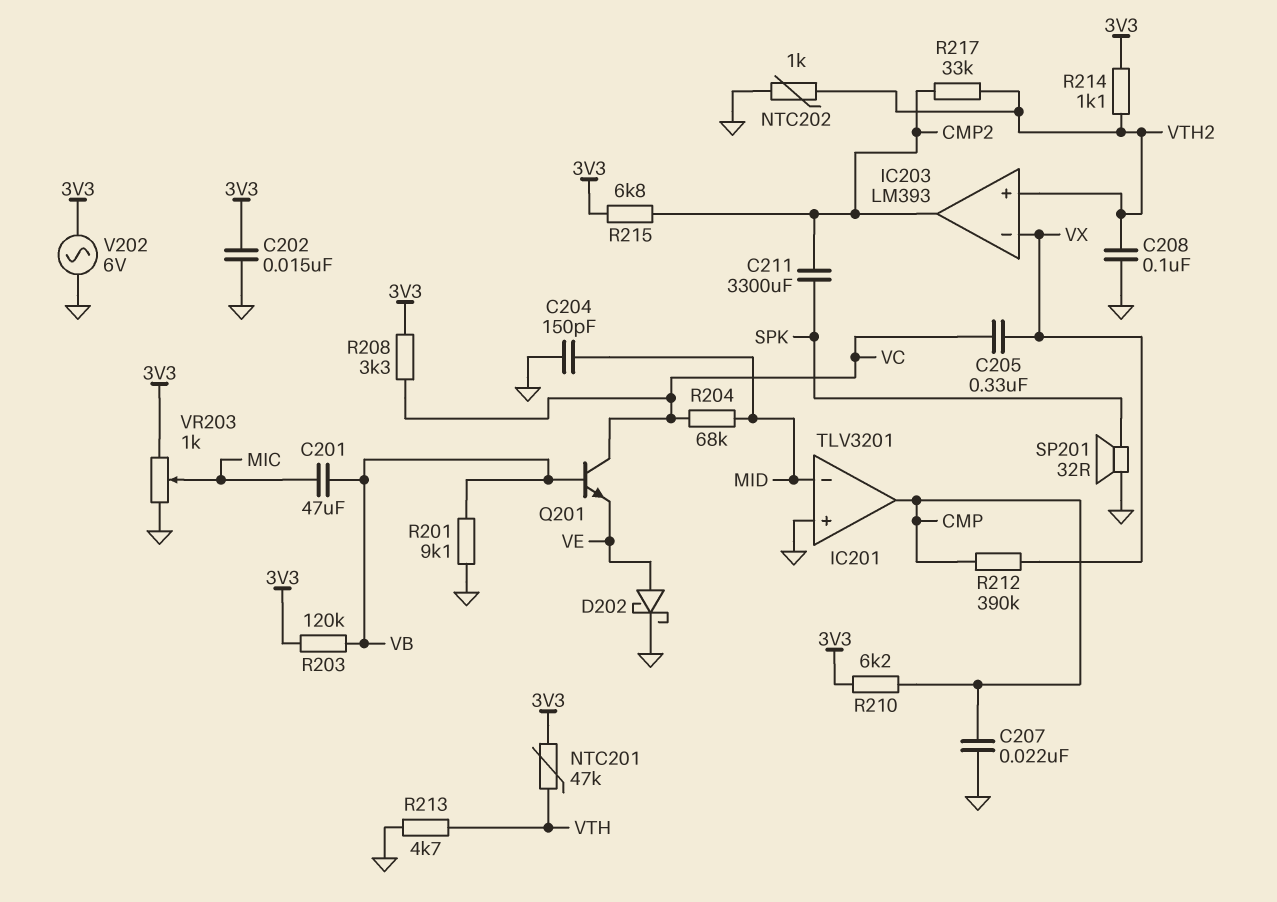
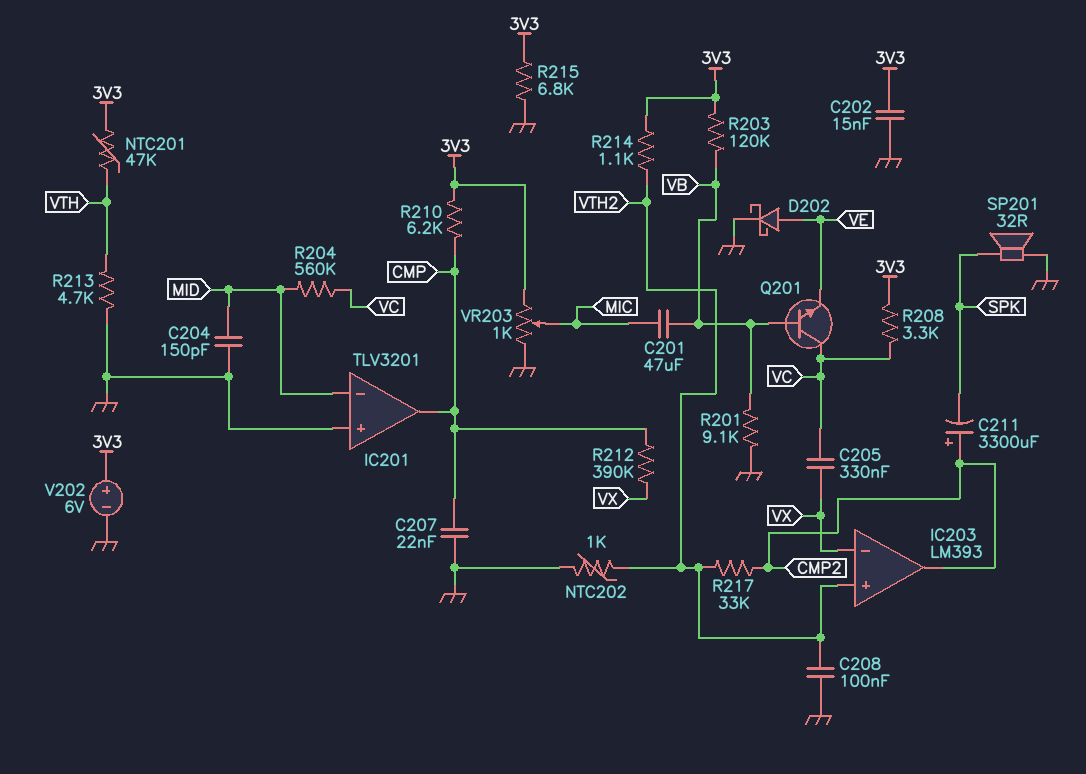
C211: 3300uF (CMP2, SPK) -> 3300uF (plus CMP2, minus SPK)
R204: 68k (MID, VC) -> 560k (MID, VC)
R215: 6.8k (3V3, CMP2) -> 6.8k (3V3, GND)
V202: AC 6V (3V3, GND) -> 6V (plus 3V3, minus GND)

